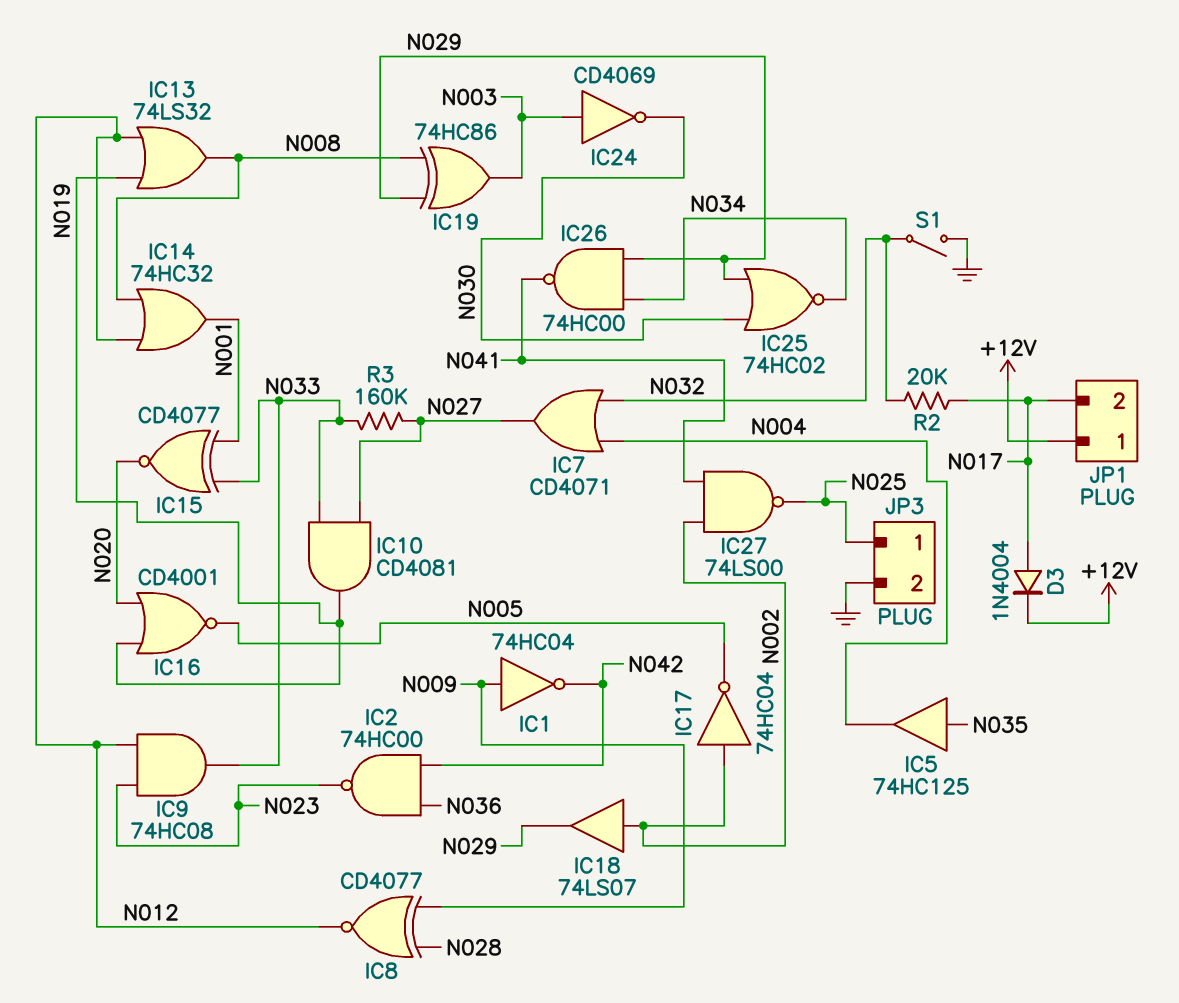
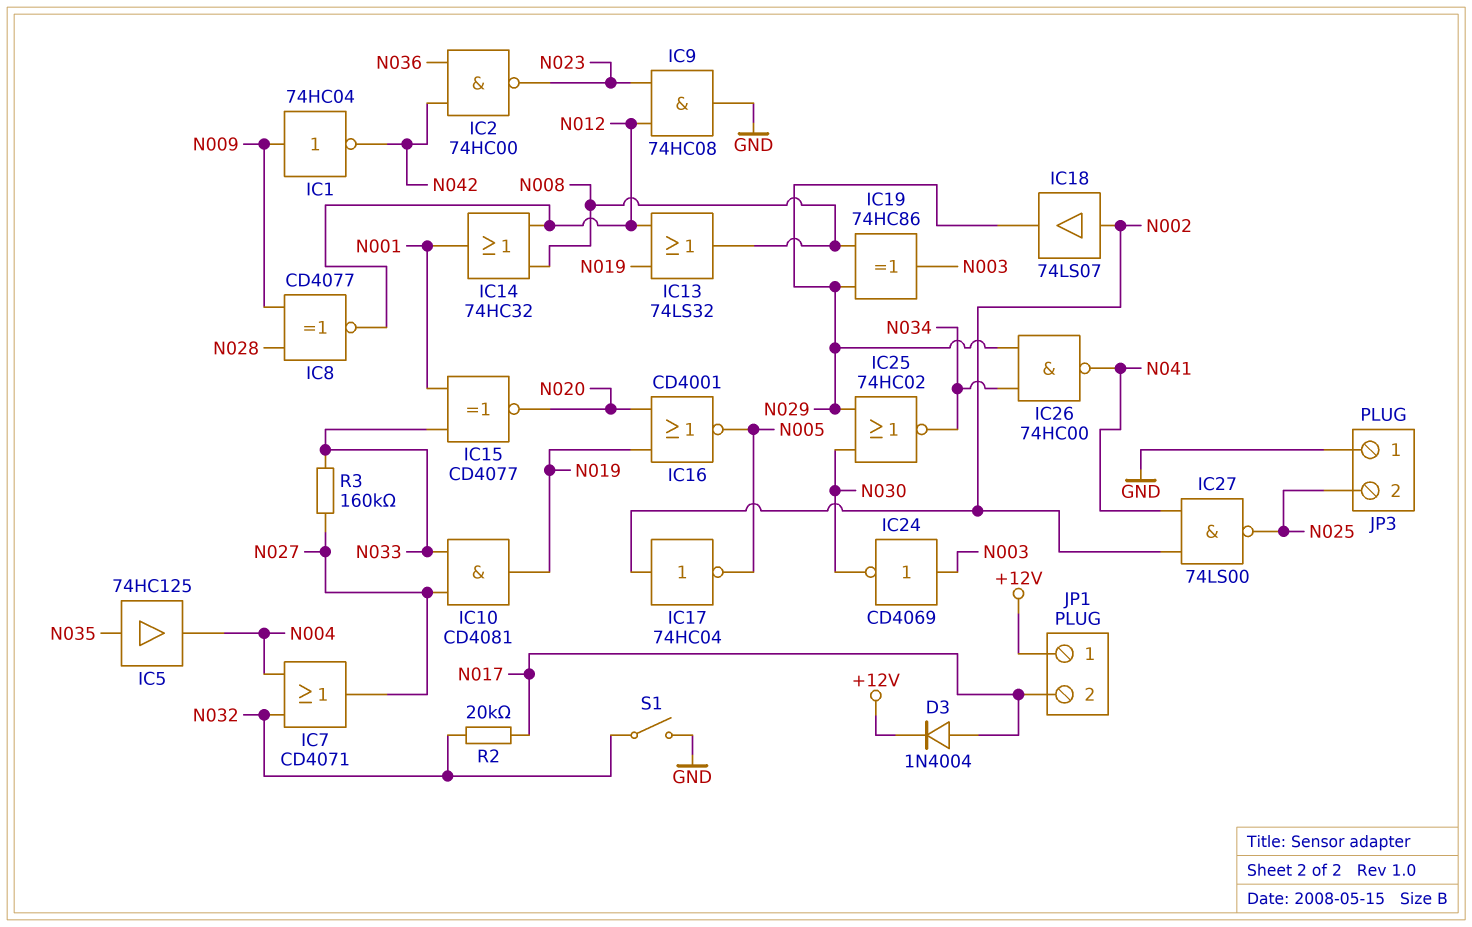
IC9: AND 74HC08 (in N012, in N023, out N033) -> AND 74HC08 (in N012, in N023, out GND)
JP3 pin 1: N025 -> GND
JP3 pin 2: GND -> N025

